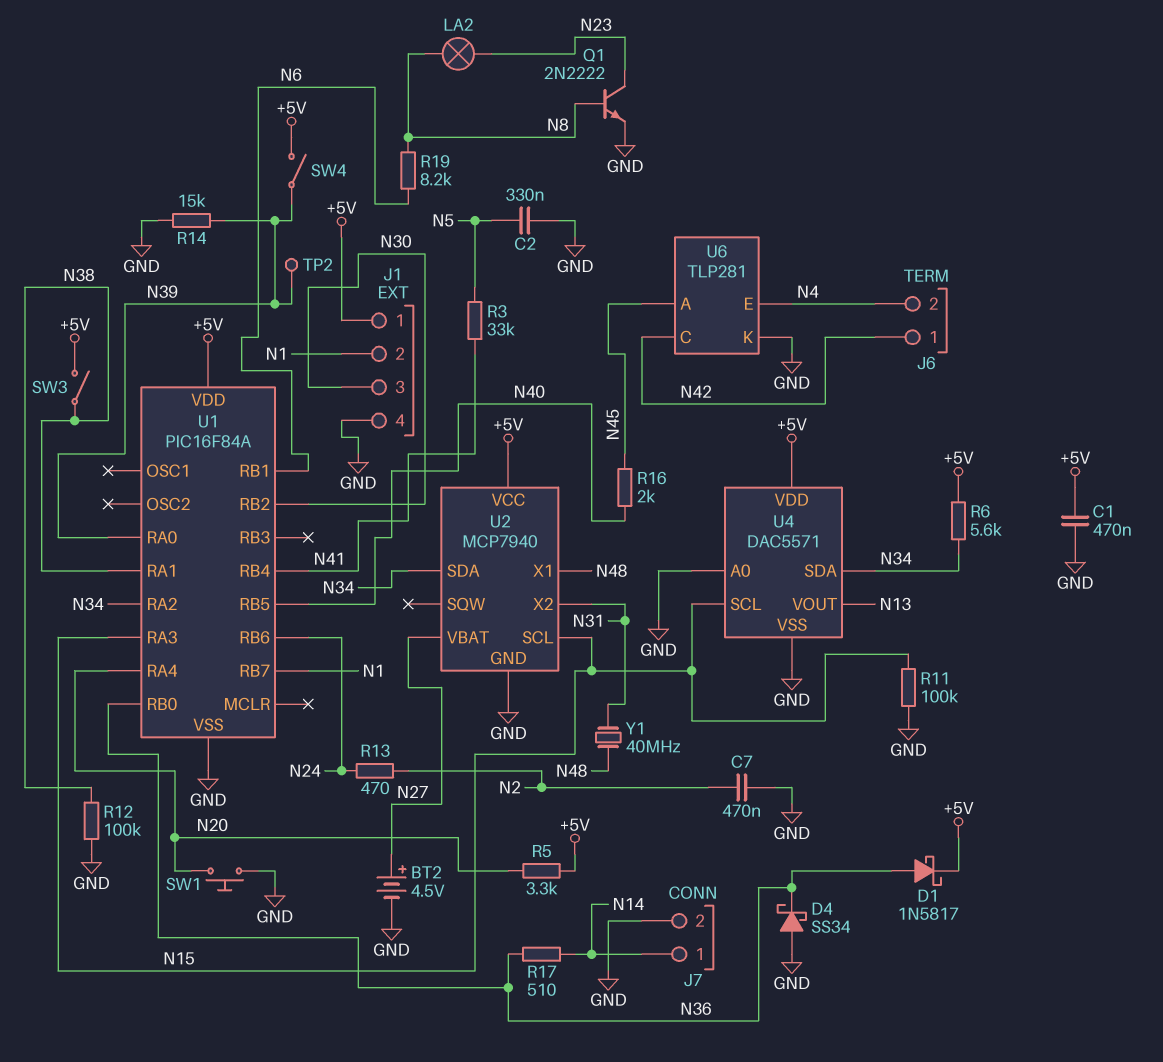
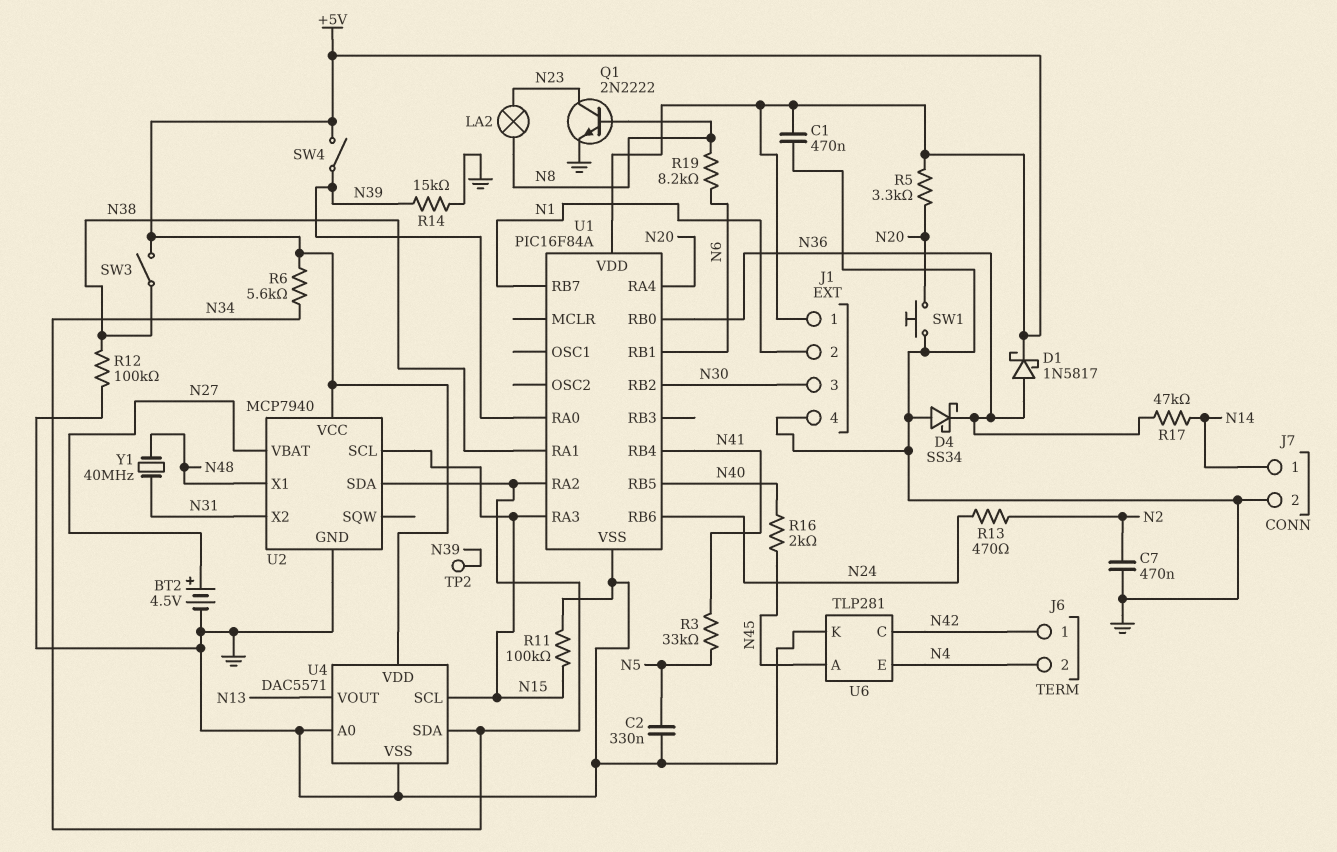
R17: 510 (N14, N36) -> 47k (N14, N36)

